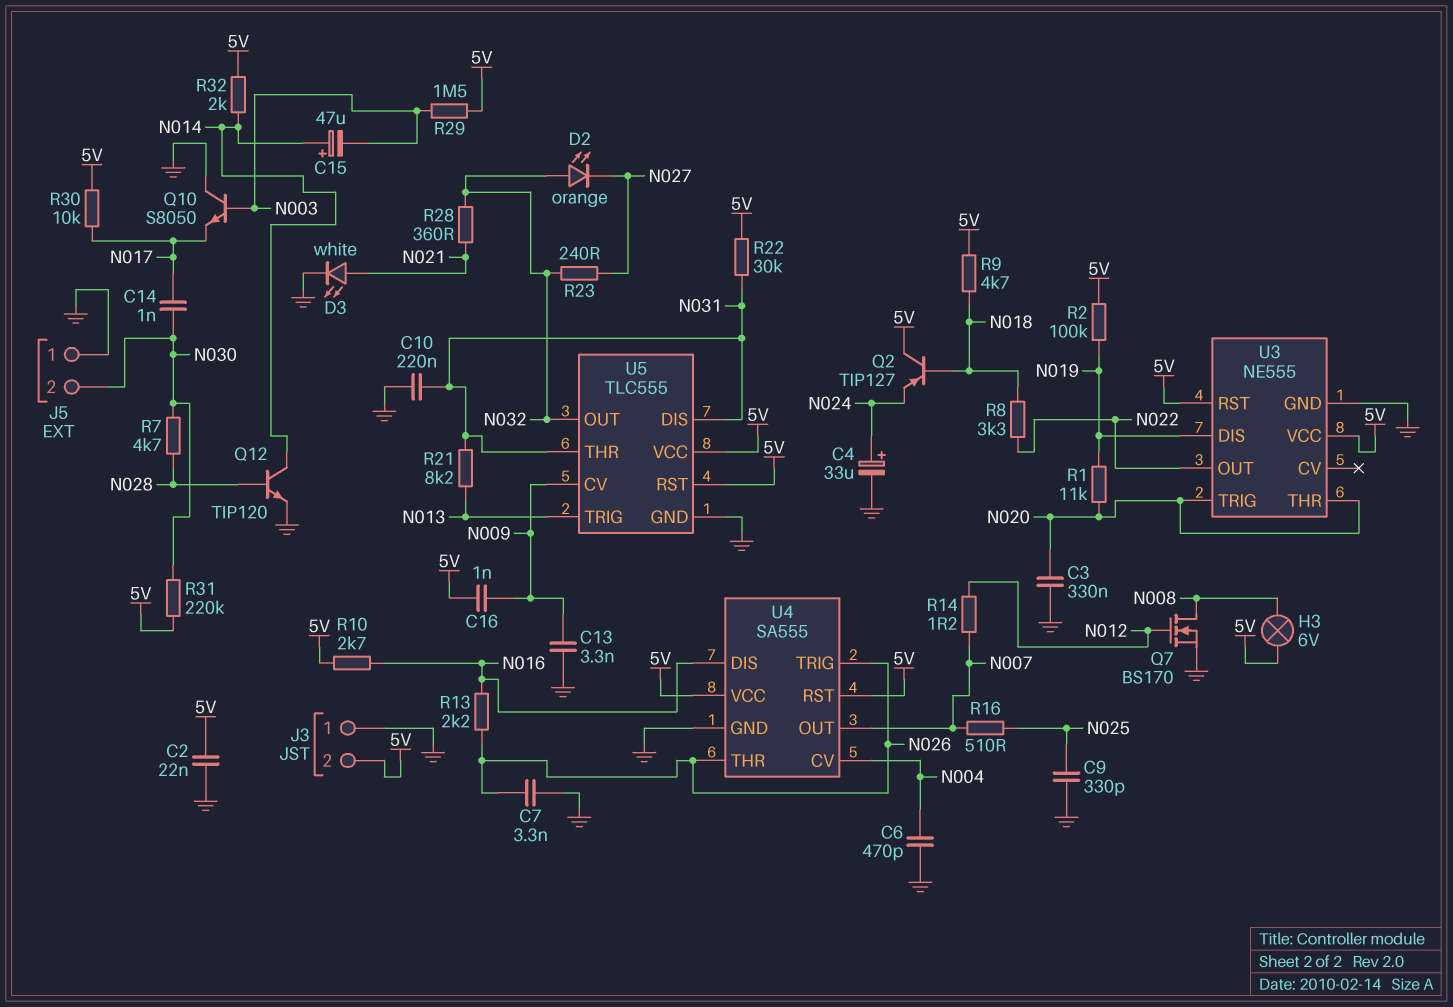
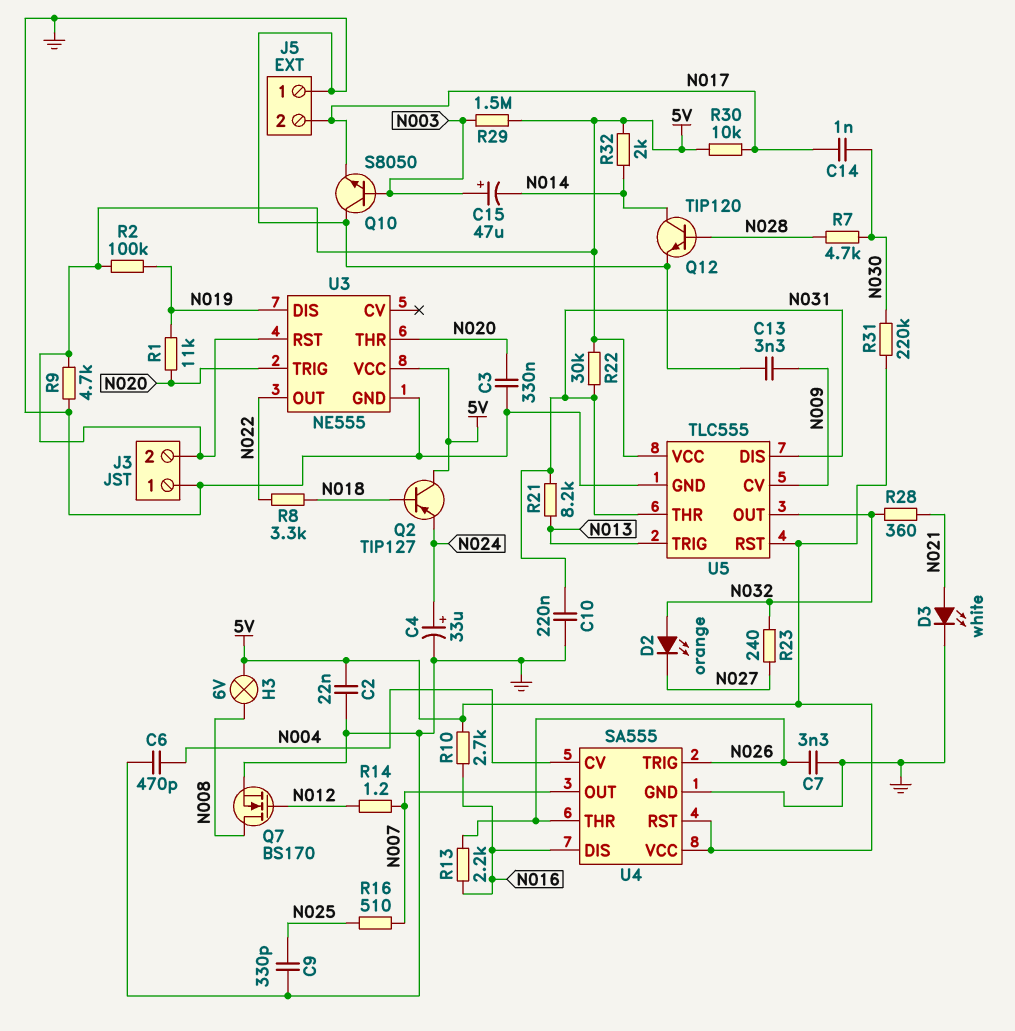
C15: 47uF (plus N014, minus N003) -> 47uF (plus N003, minus N014)
C16: 1nF (5V, N009) -> none
J5 pin 2: N030 -> N017
R9: 4.7k (5V, N018) -> 4.7k (5V, GND)

